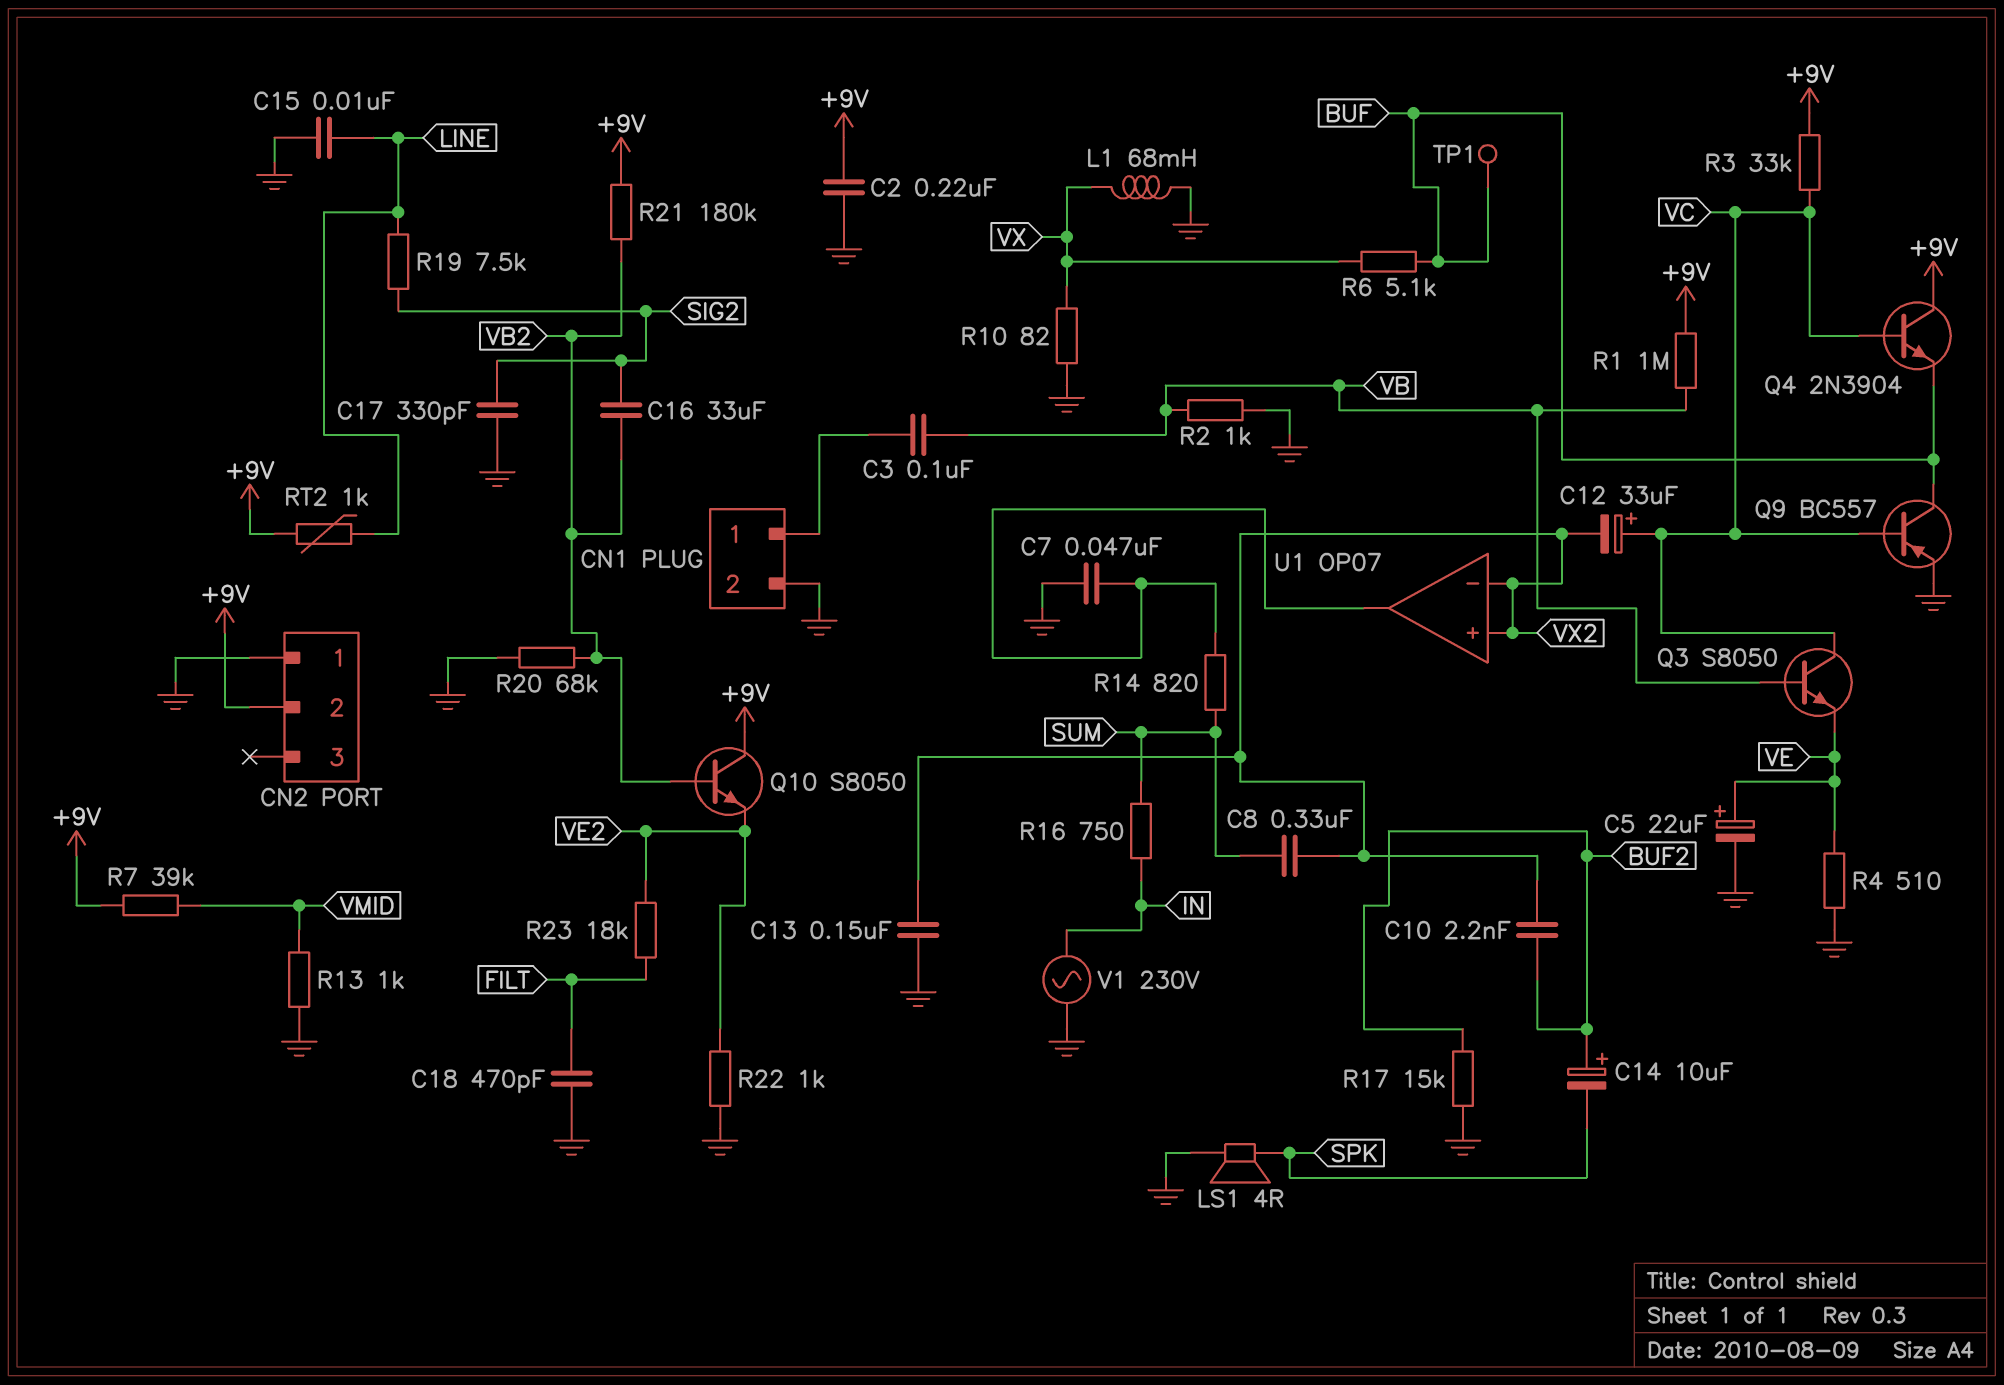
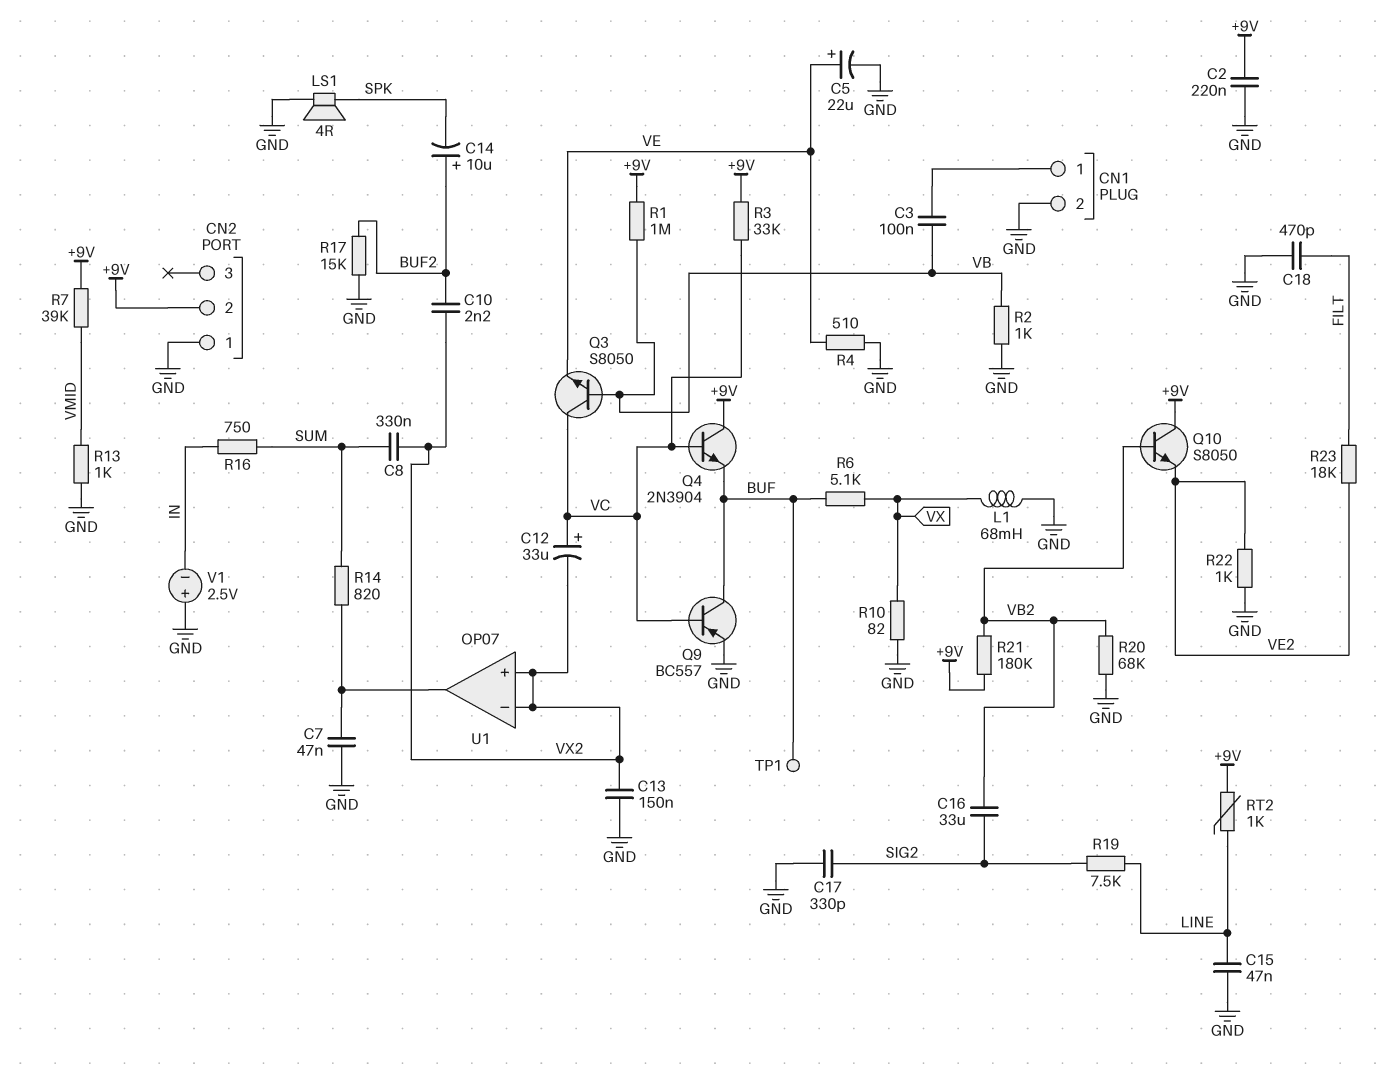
C15: 10nF (GND, LINE) -> 47nF (GND, LINE)
V1: AC 230V (GND, IN) -> 2.5V (plus GND, minus IN)

